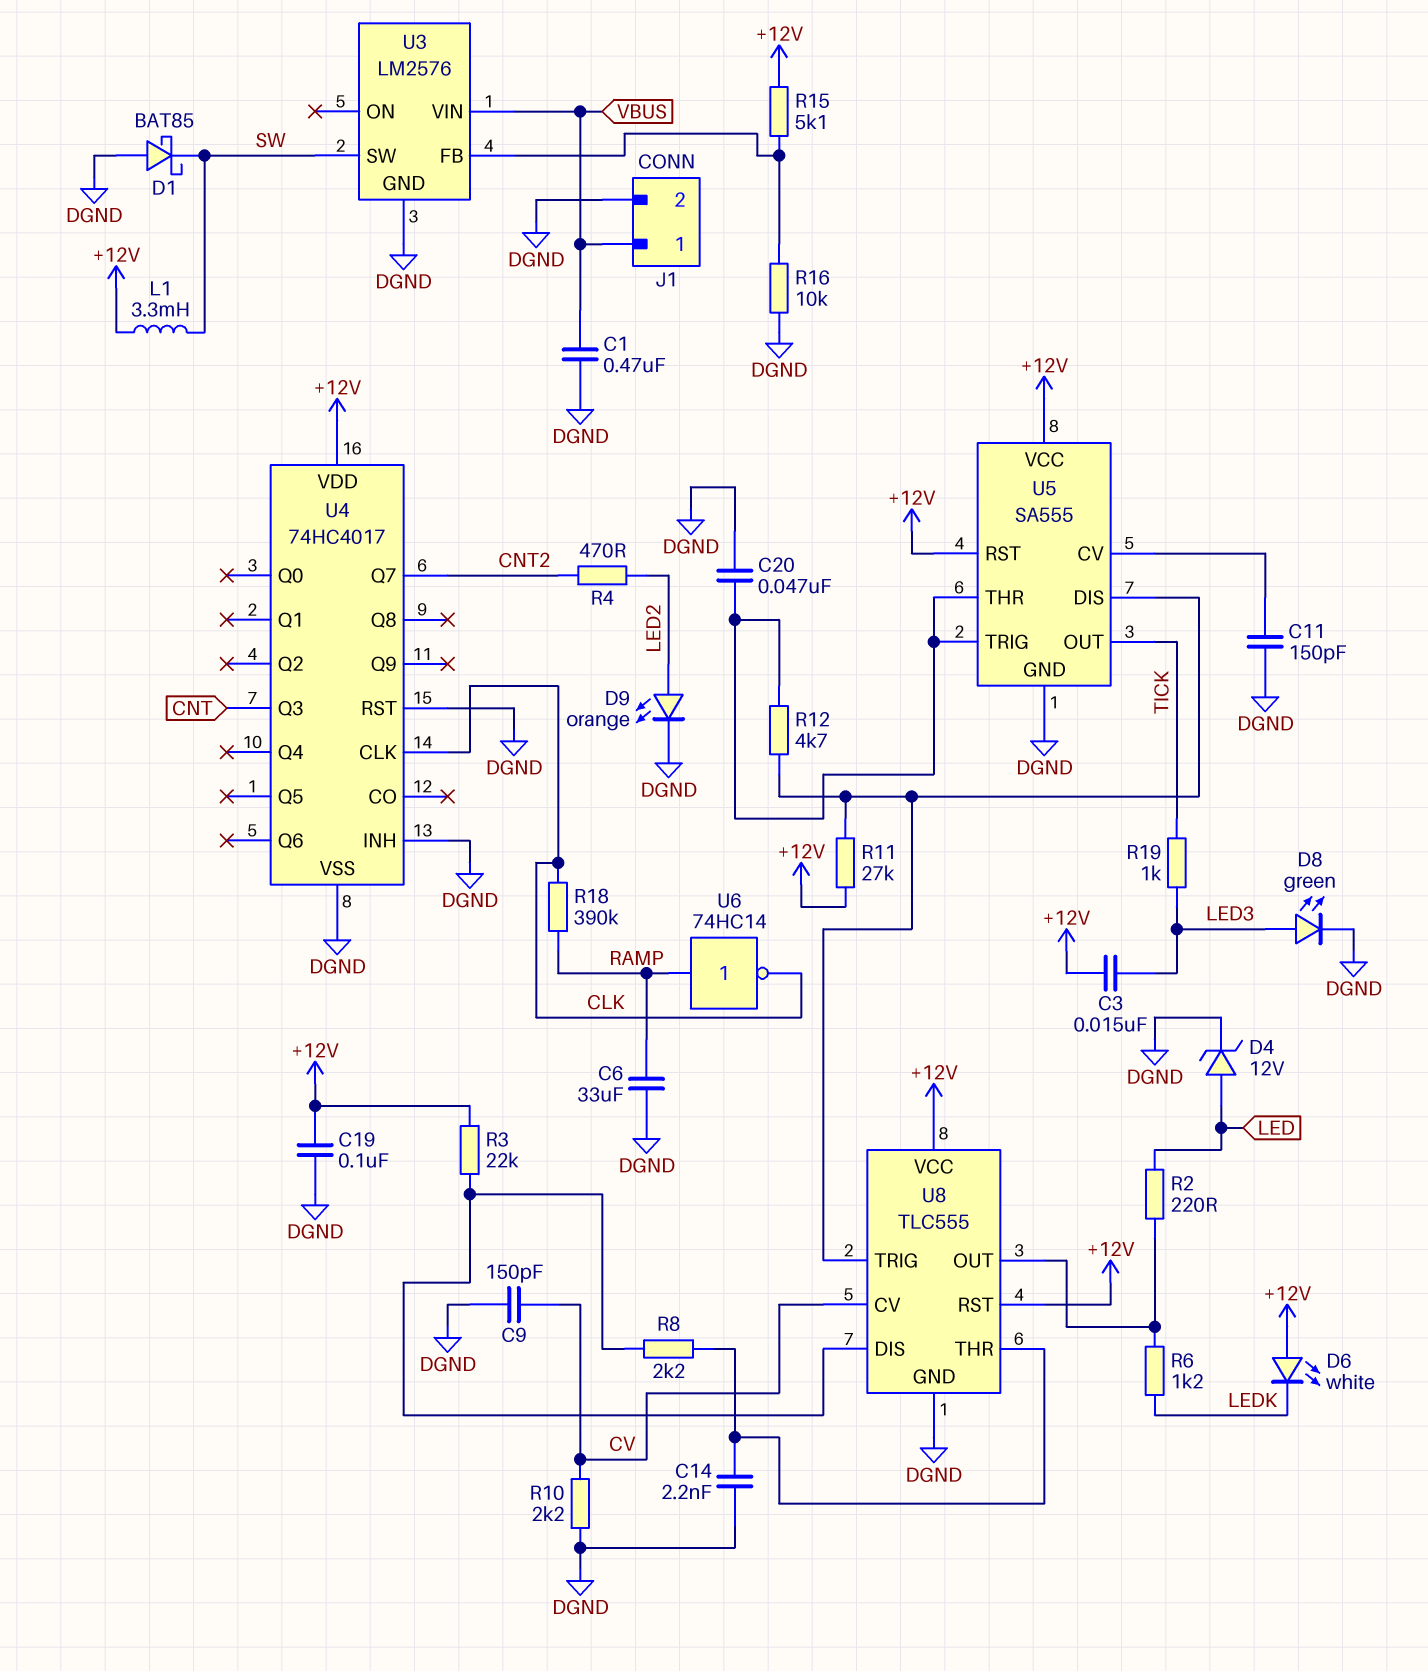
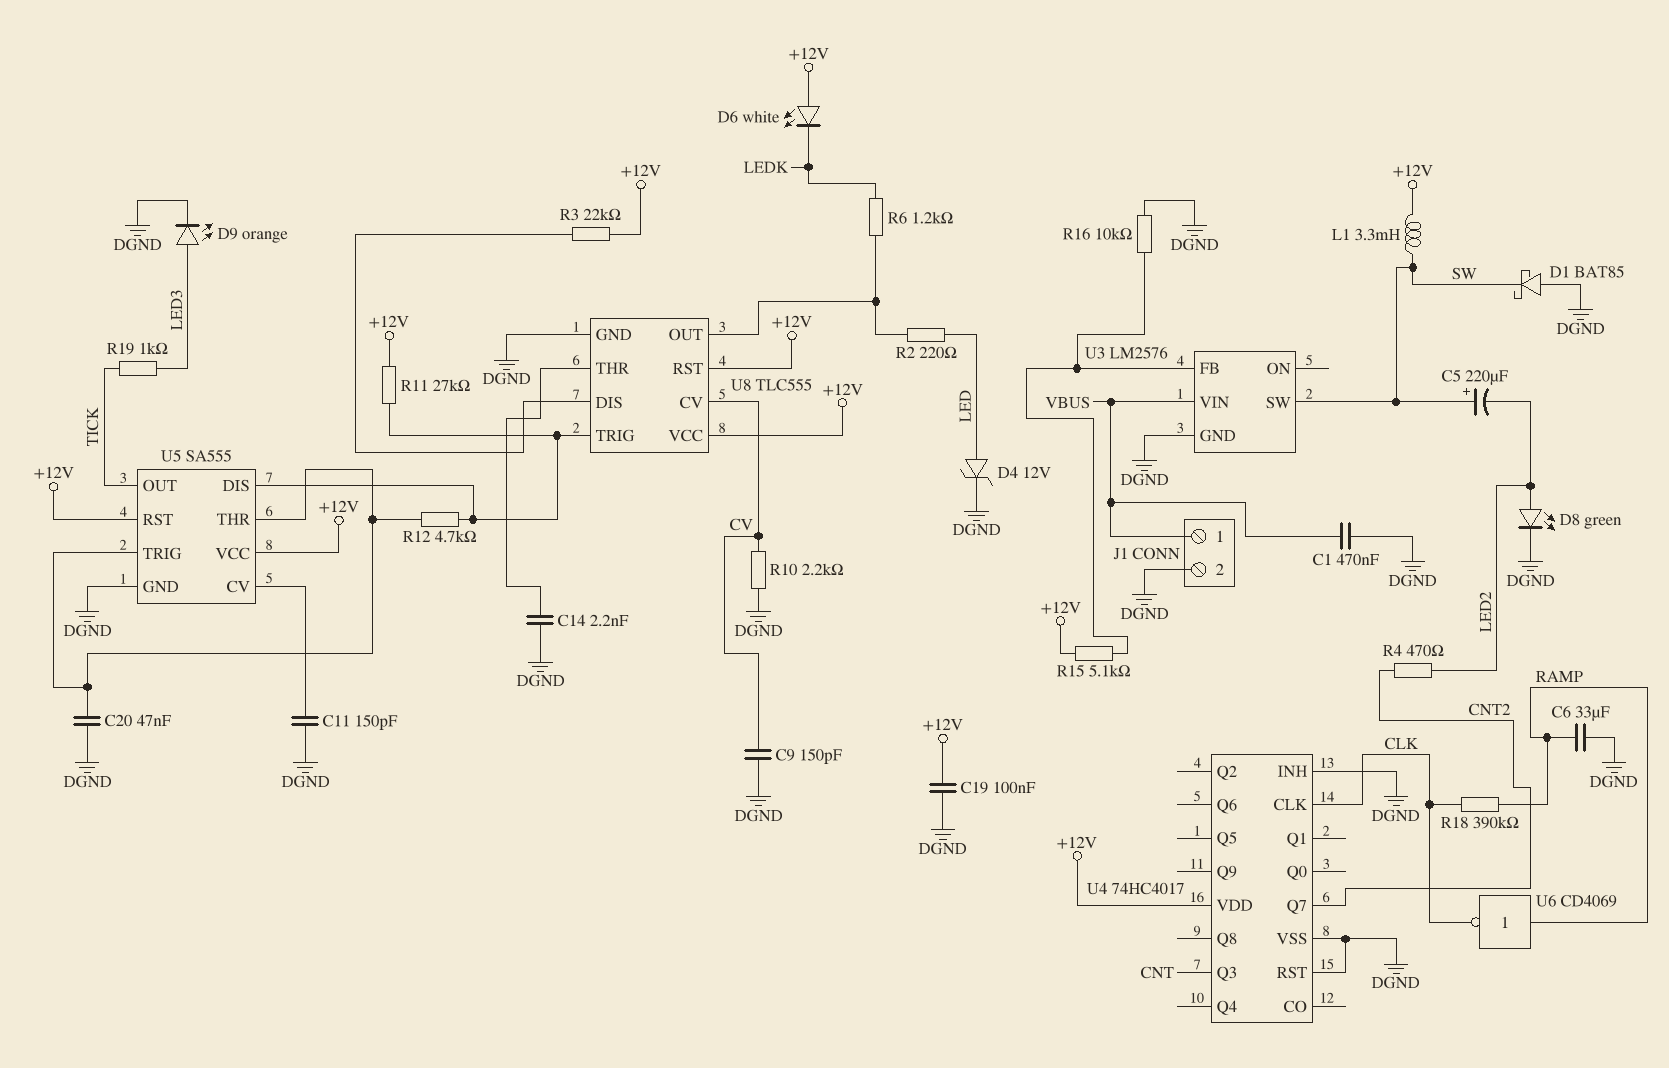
C3: 15nF (+12V, LED3) -> none
C5: none -> 220uF (plus SW, minus LED2)
D8: LED green (A LED3, K DGND) -> LED green (A LED2, K DGND)
D9: LED orange (A LED2, K DGND) -> LED orange (A LED3, K DGND)
R8: 2.2k (U8/DIS, U8/THR) -> none
U6: NOT 74HC14 (in RAMP, out CLK) -> NOT CD4069 (in RAMP, out CLK)

